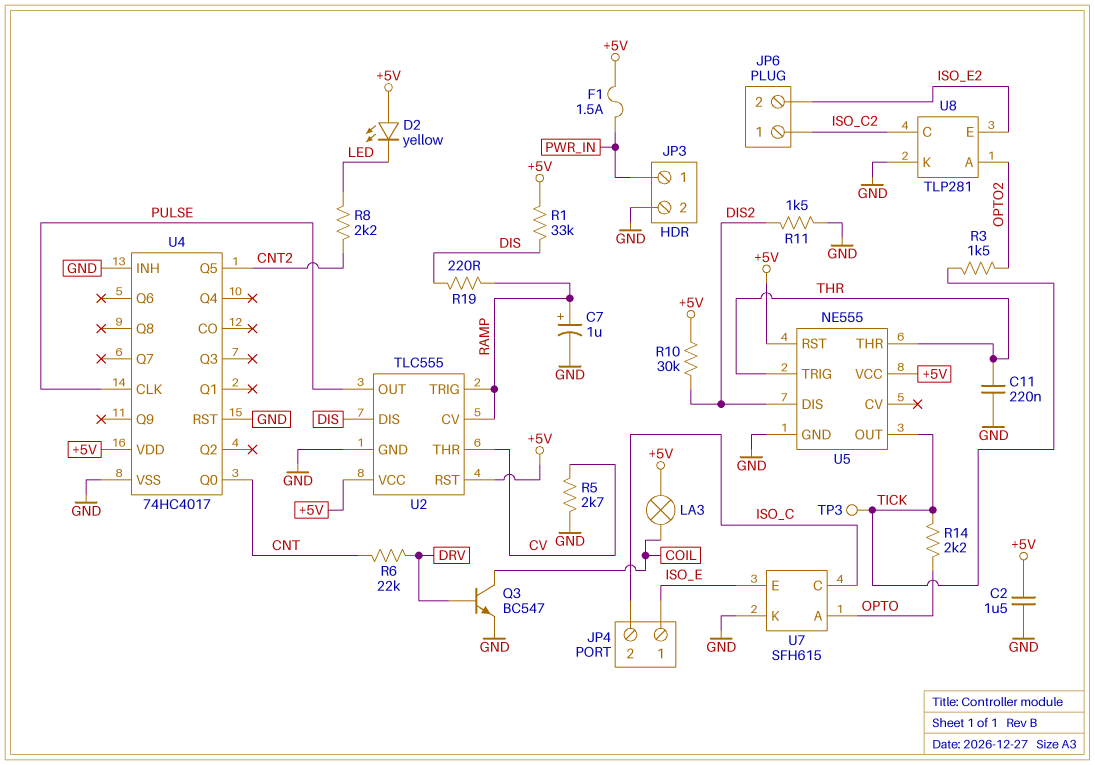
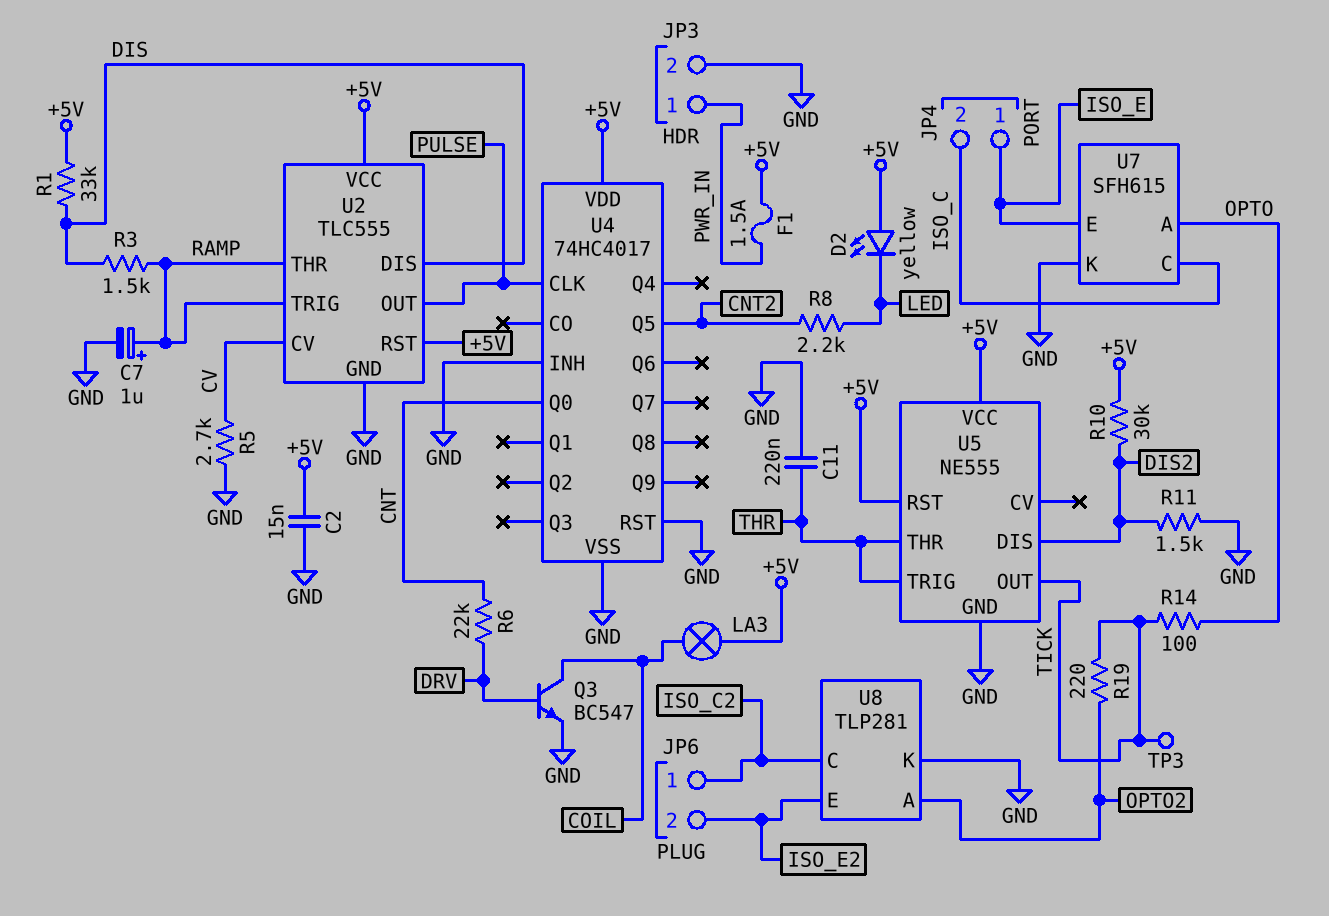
C2: 1.5uF (+5V, GND) -> 15nF (+5V, GND)
R3: 1.5k (OPTO2, TICK) -> 1.5k (DIS, RAMP)
R14: 2.2k (OPTO, TICK) -> 100 (OPTO, TICK)
R19: 220 (DIS, RAMP) -> 220 (OPTO2, TICK)
U2 pin CV: RAMP -> CV
U2 pin THR: CV -> RAMP

